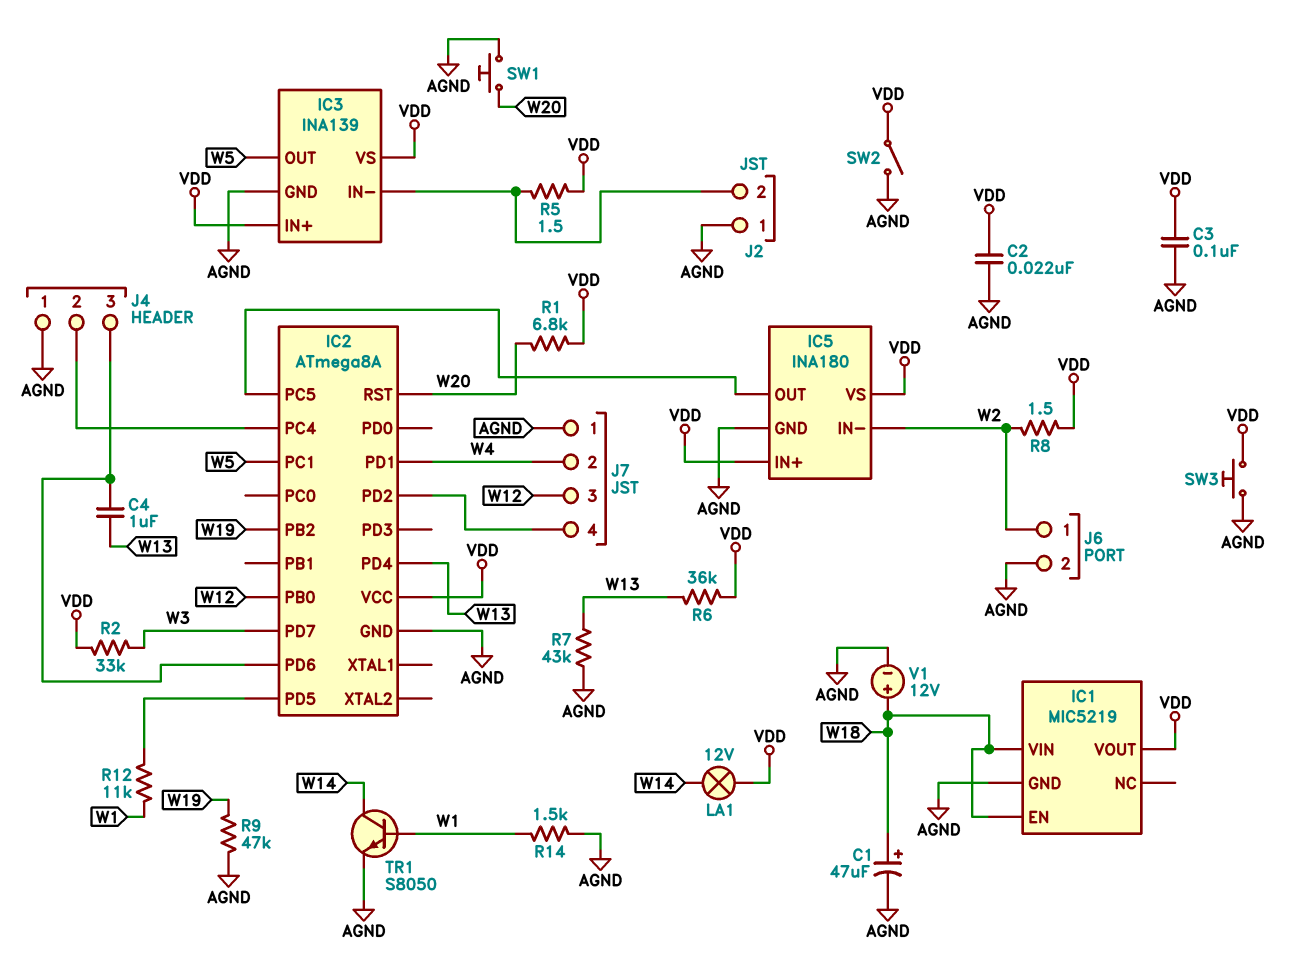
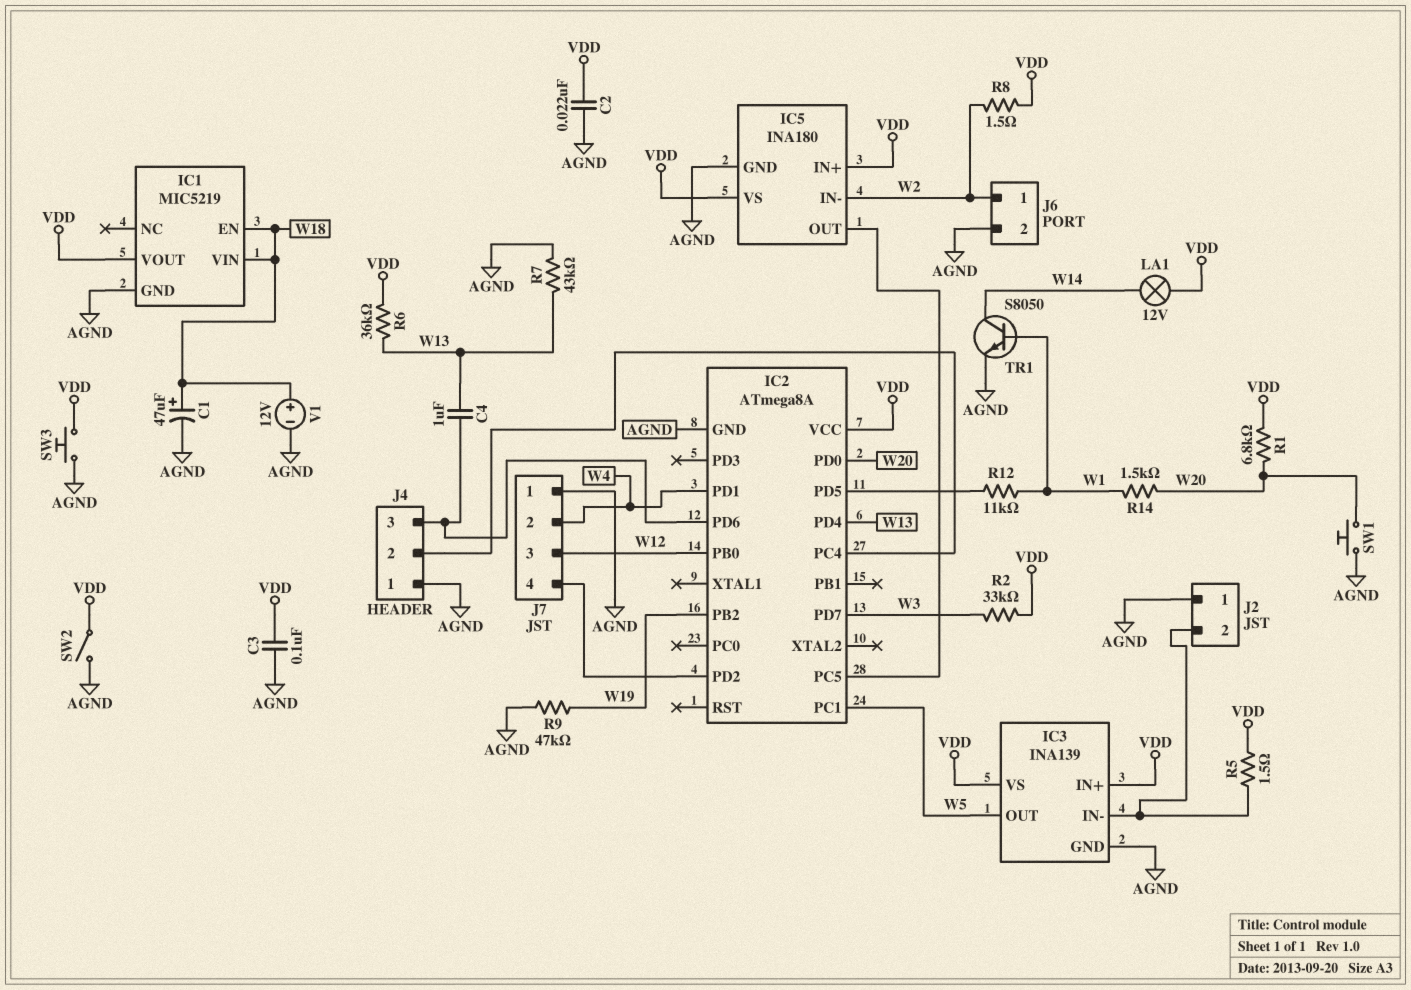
IC2 pin PD0: none -> W20
IC2 pin RST: W20 -> none
R14: 1.5k (AGND, W1) -> 1.5k (W1, W20)

